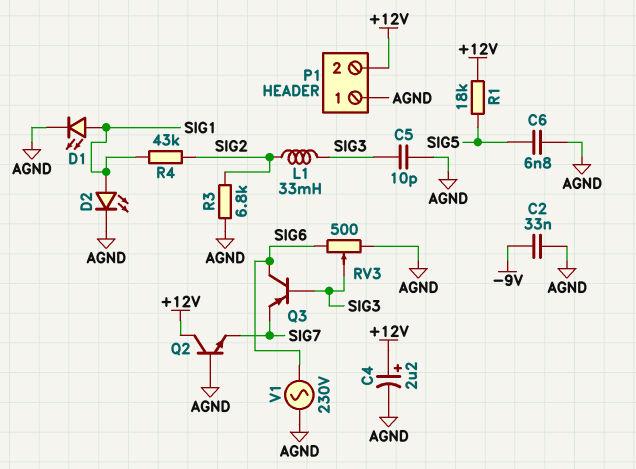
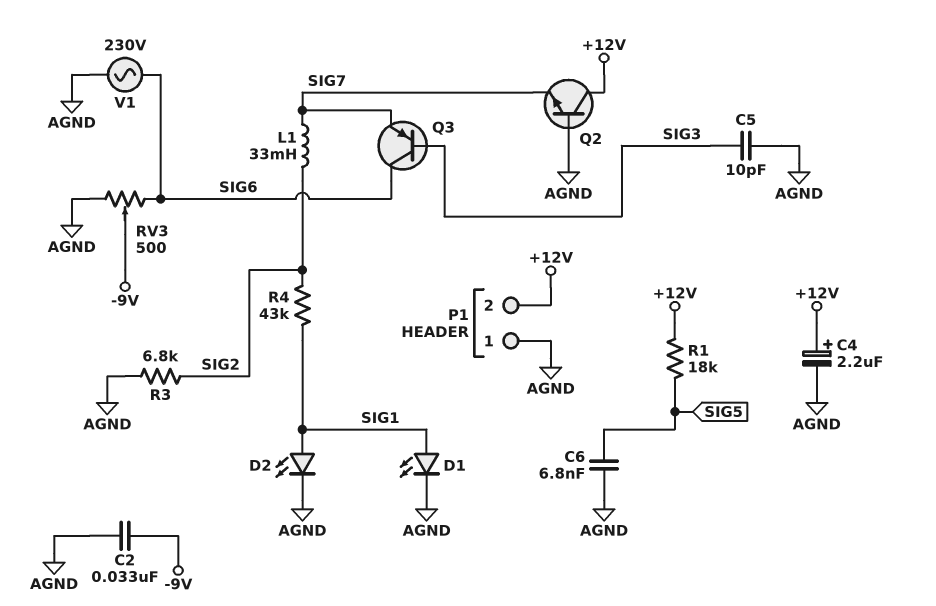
L1: 33mH (SIG2, SIG3) -> 33mH (SIG2, SIG7)
RV3: 500 (AGND, SIG6, wiper SIG3) -> 500 (AGND, SIG6, wiper -9V)

